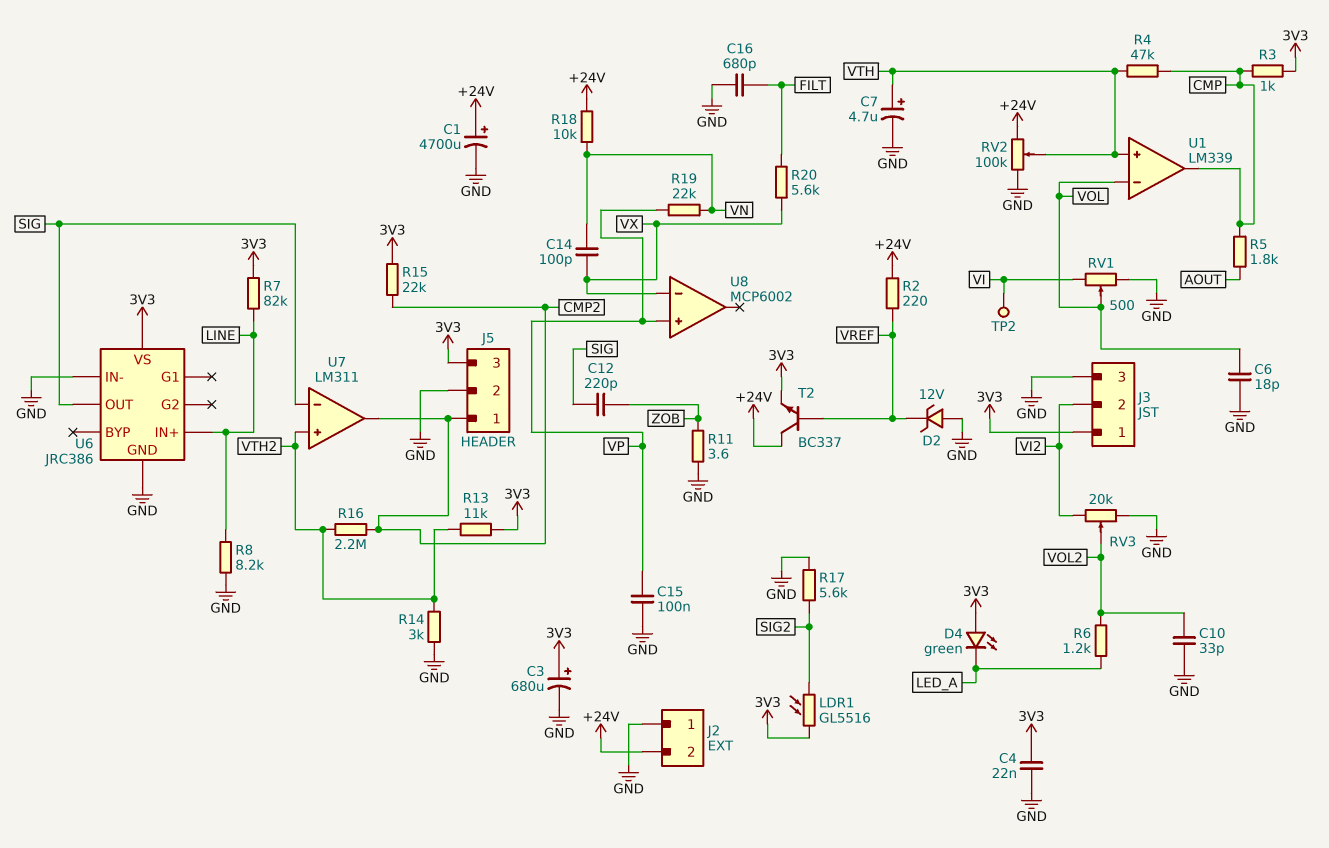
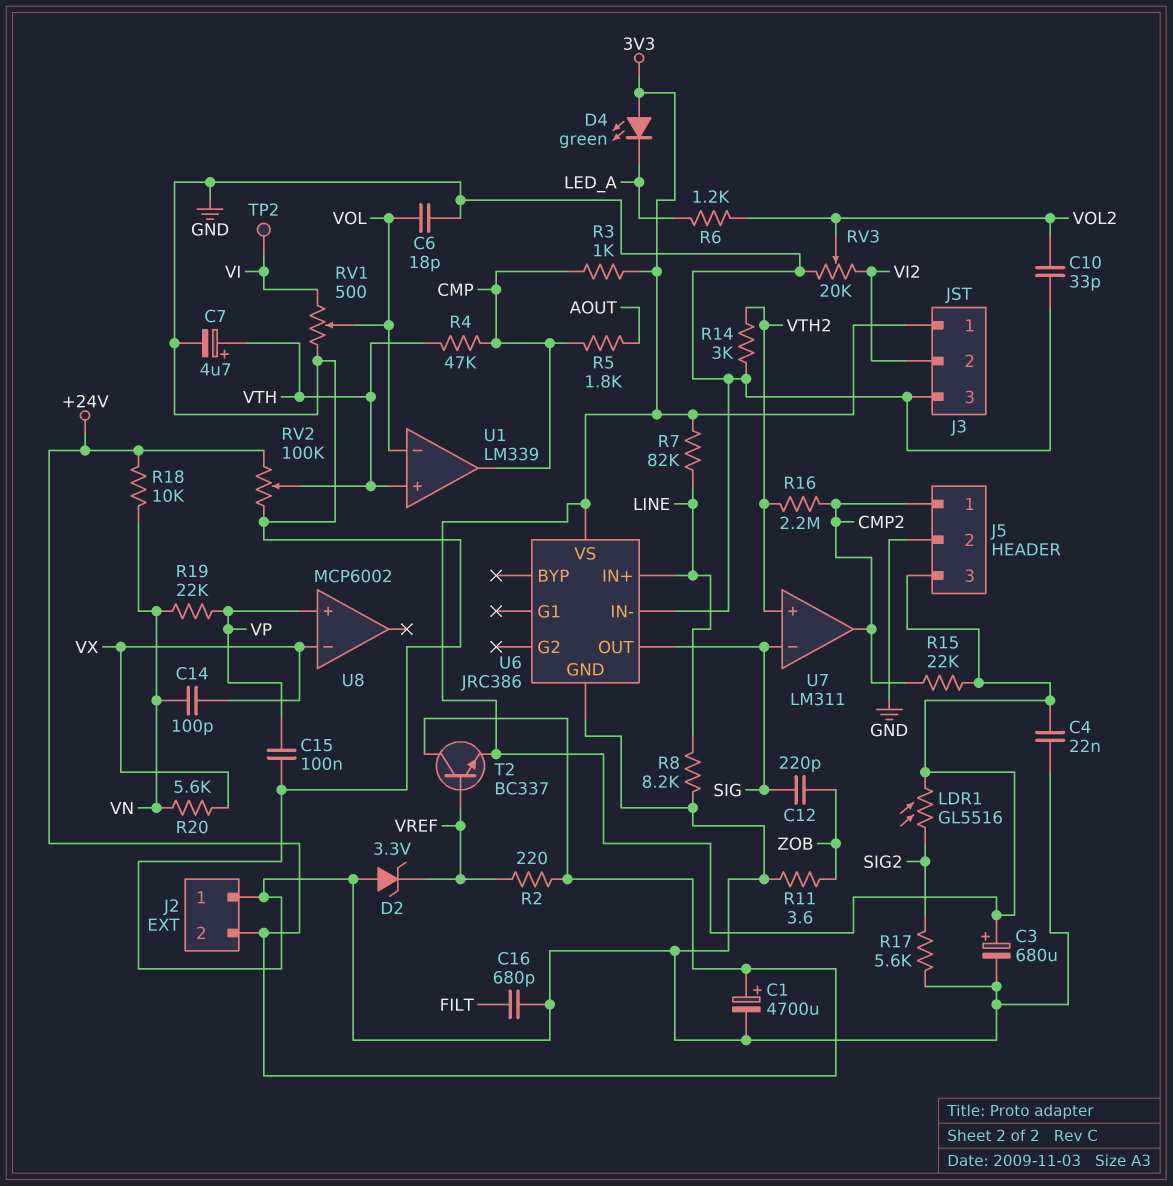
D2: zener 12V (A GND, K VREF) -> zener 3.3V (A GND, K VREF)
R13: 11k (3V3, VTH2) -> none
R20: 5.6k (FILT, VX) -> 5.6k (VN, VX)

